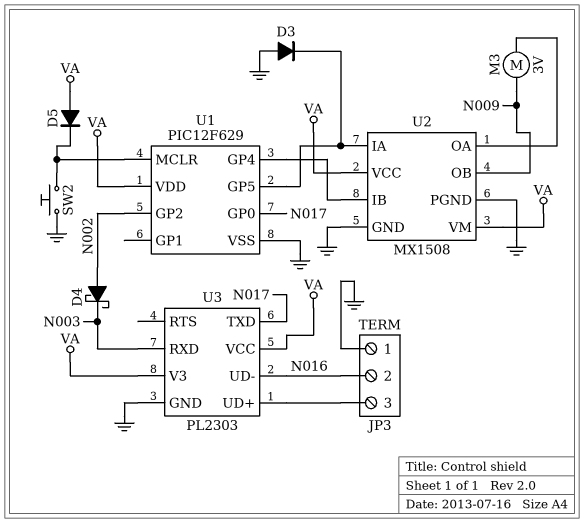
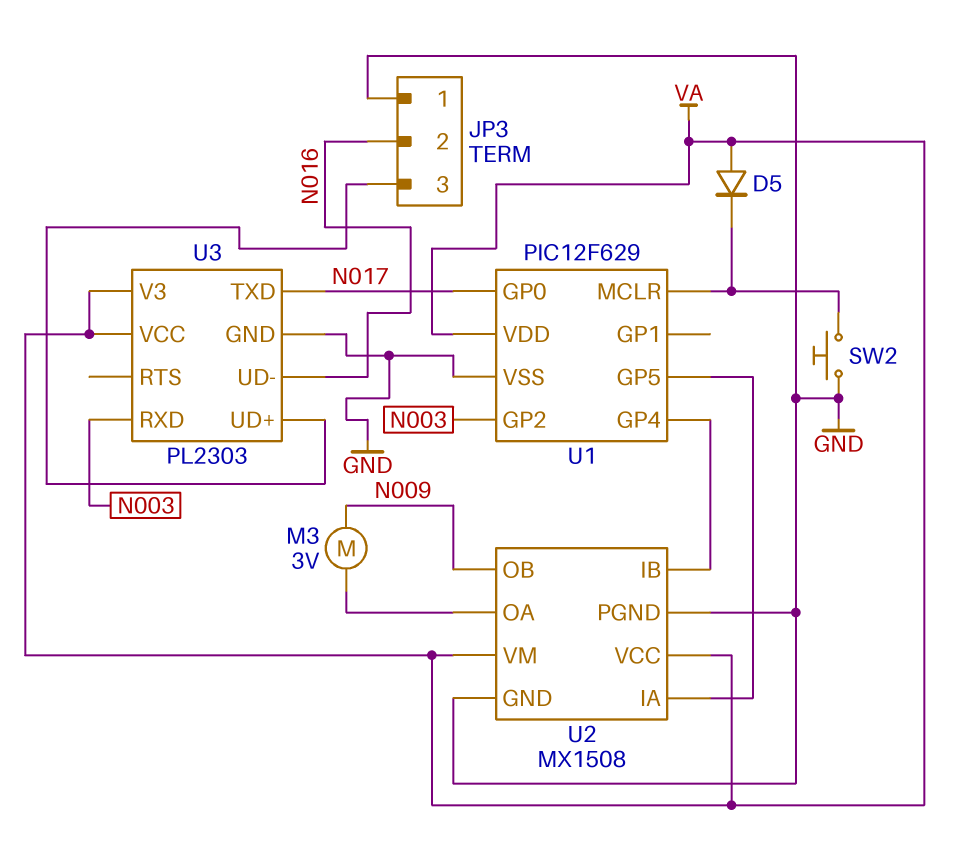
D3: diode (A GND, K U1/GP5) -> none
D4: schottky (A N002, K N003) -> none
U1 pin GP2: N002 -> N003

